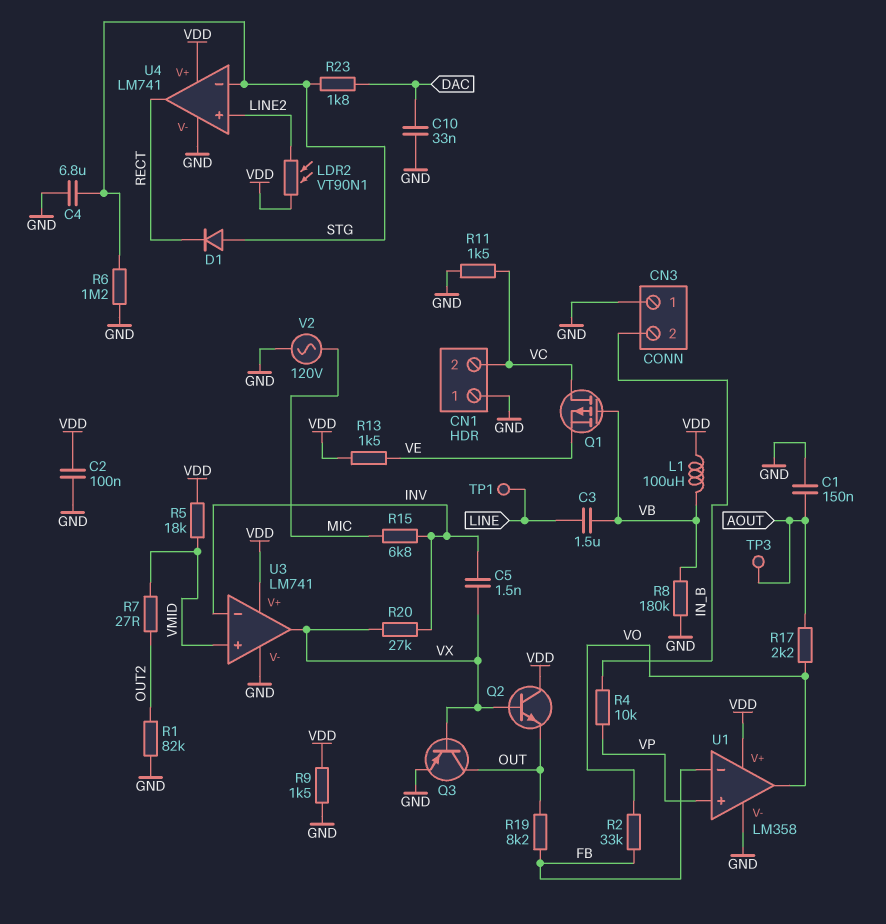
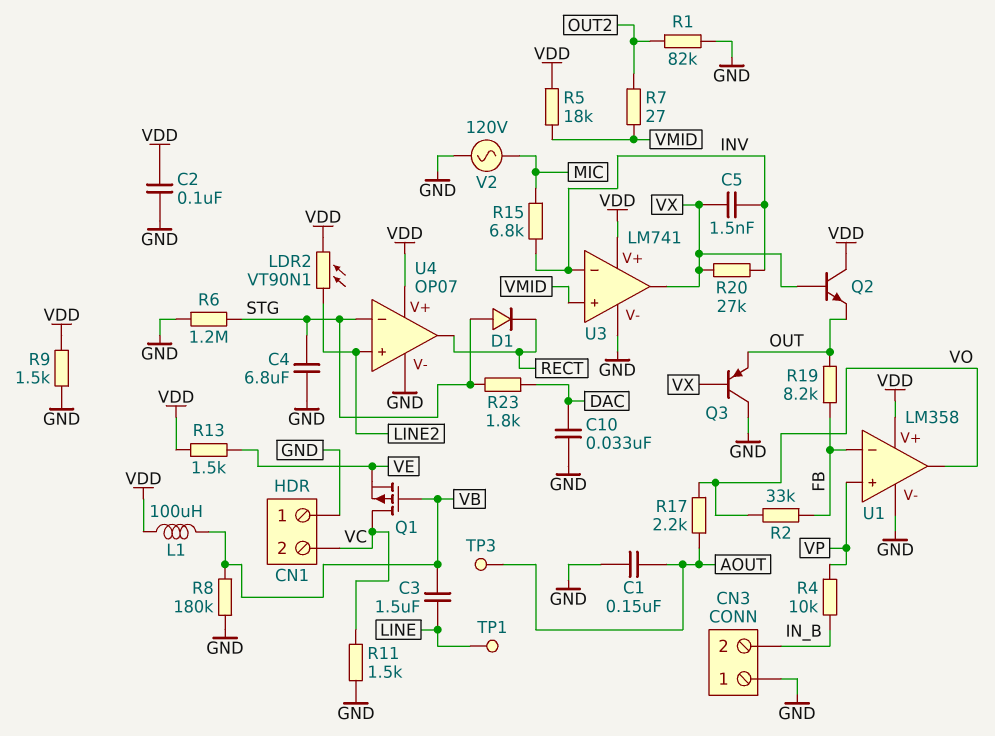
Q3: PNP (B VX, C OUT, E GND) -> PNP (B VX, C GND, E OUT)
U4: LM741 -> OP07

